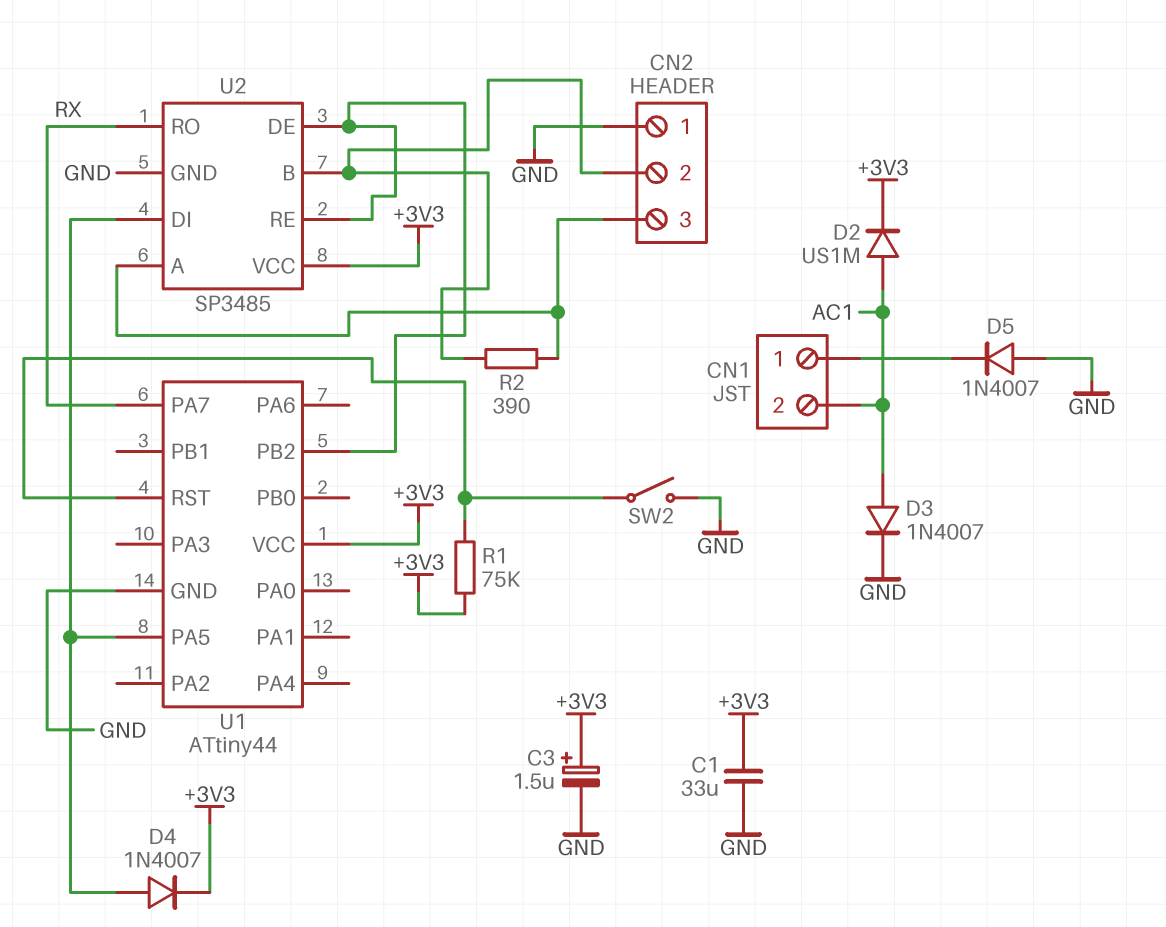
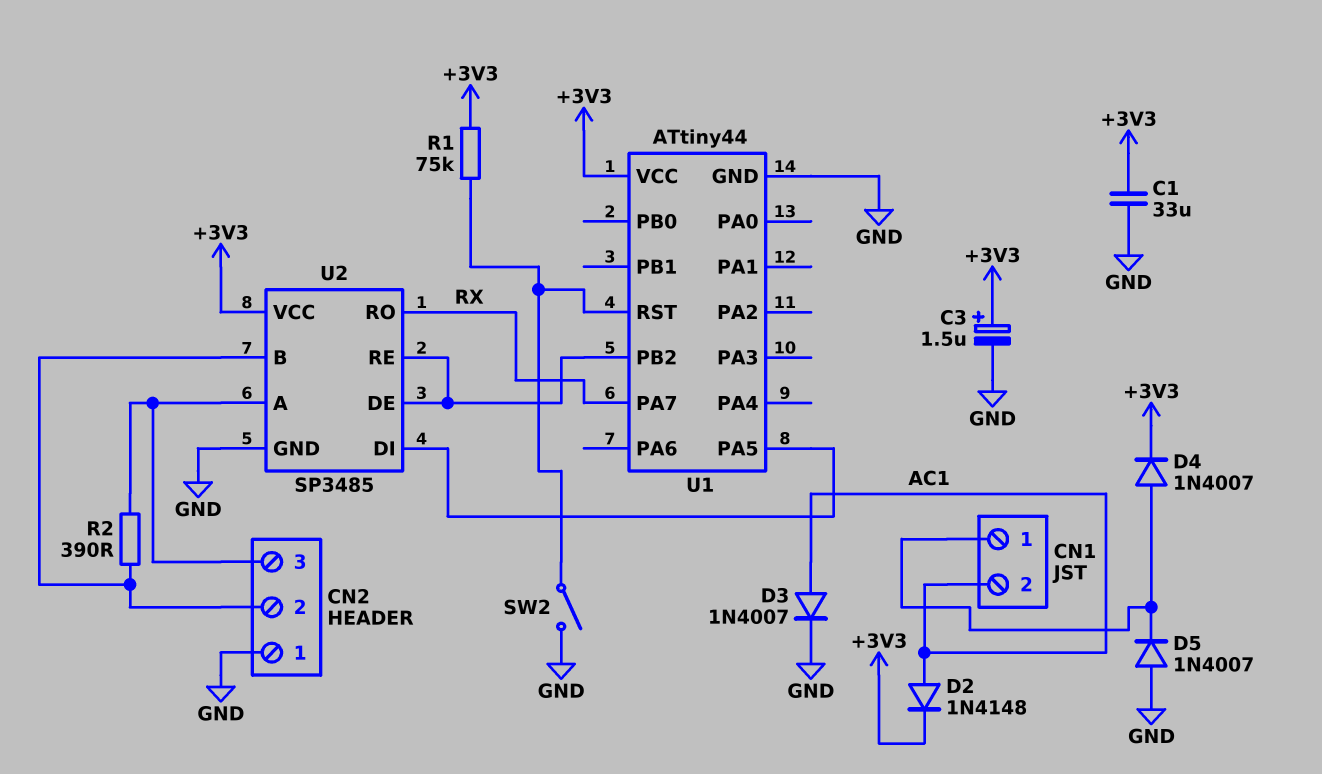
D2: diode US1M (A AC1, K +3V3) -> diode 1N4148 (A AC1, K +3V3)
D4: diode 1N4007 (A U1/PA5, K +3V3) -> diode 1N4007 (A CN1/1, K +3V3)

